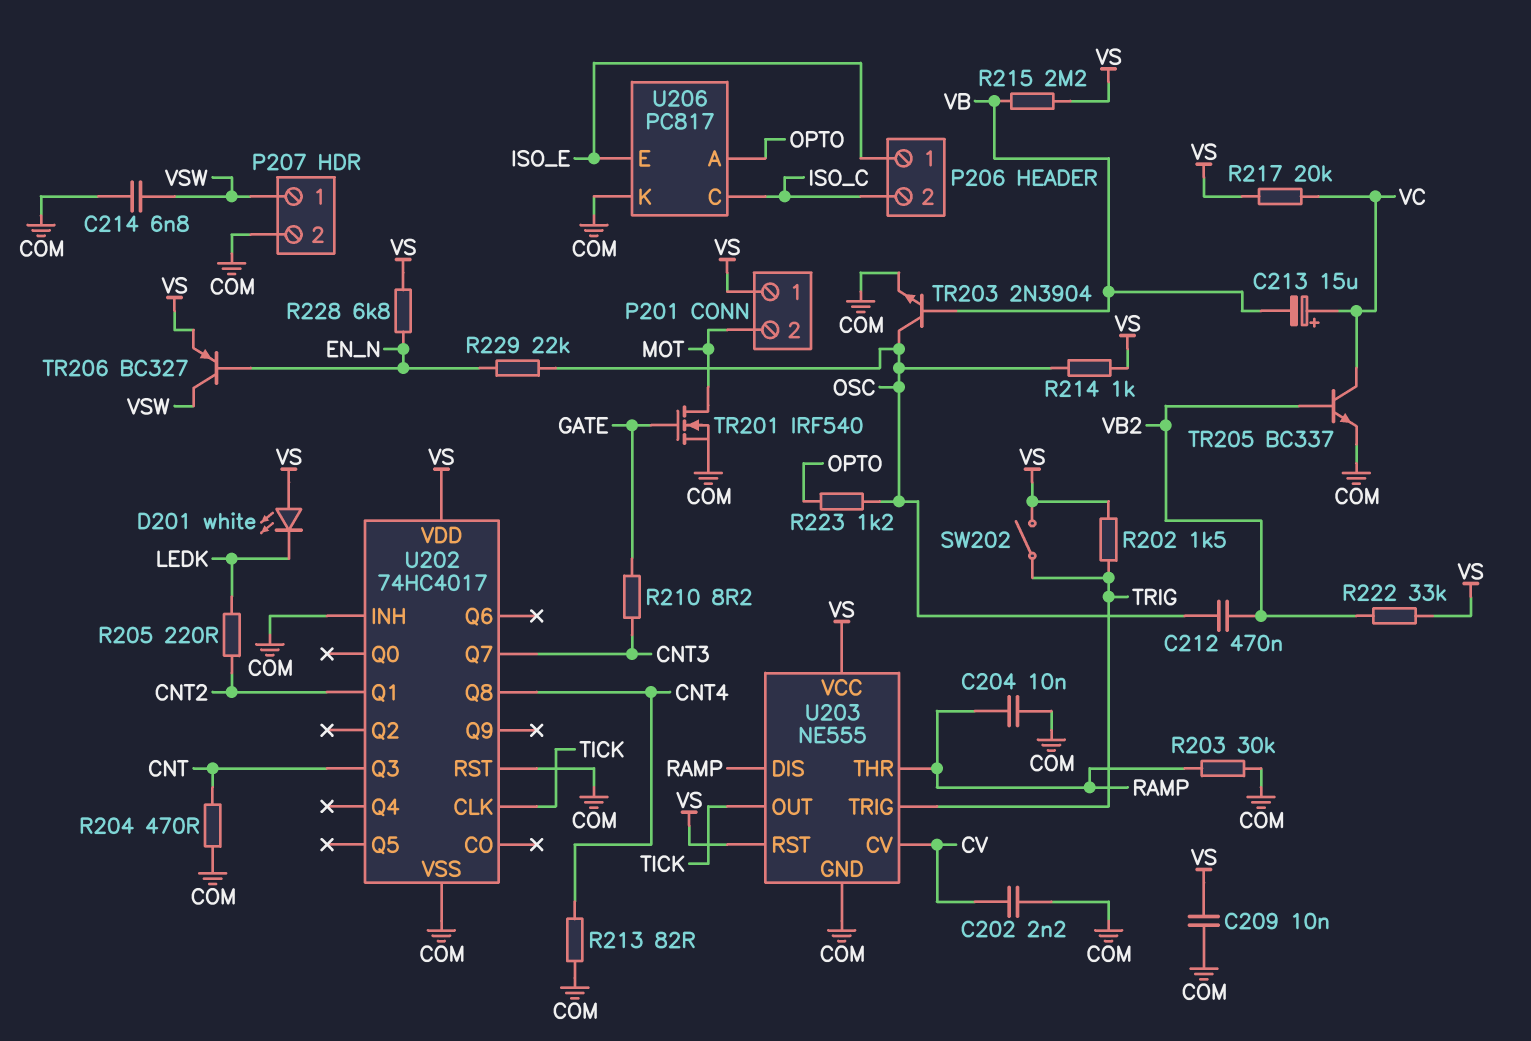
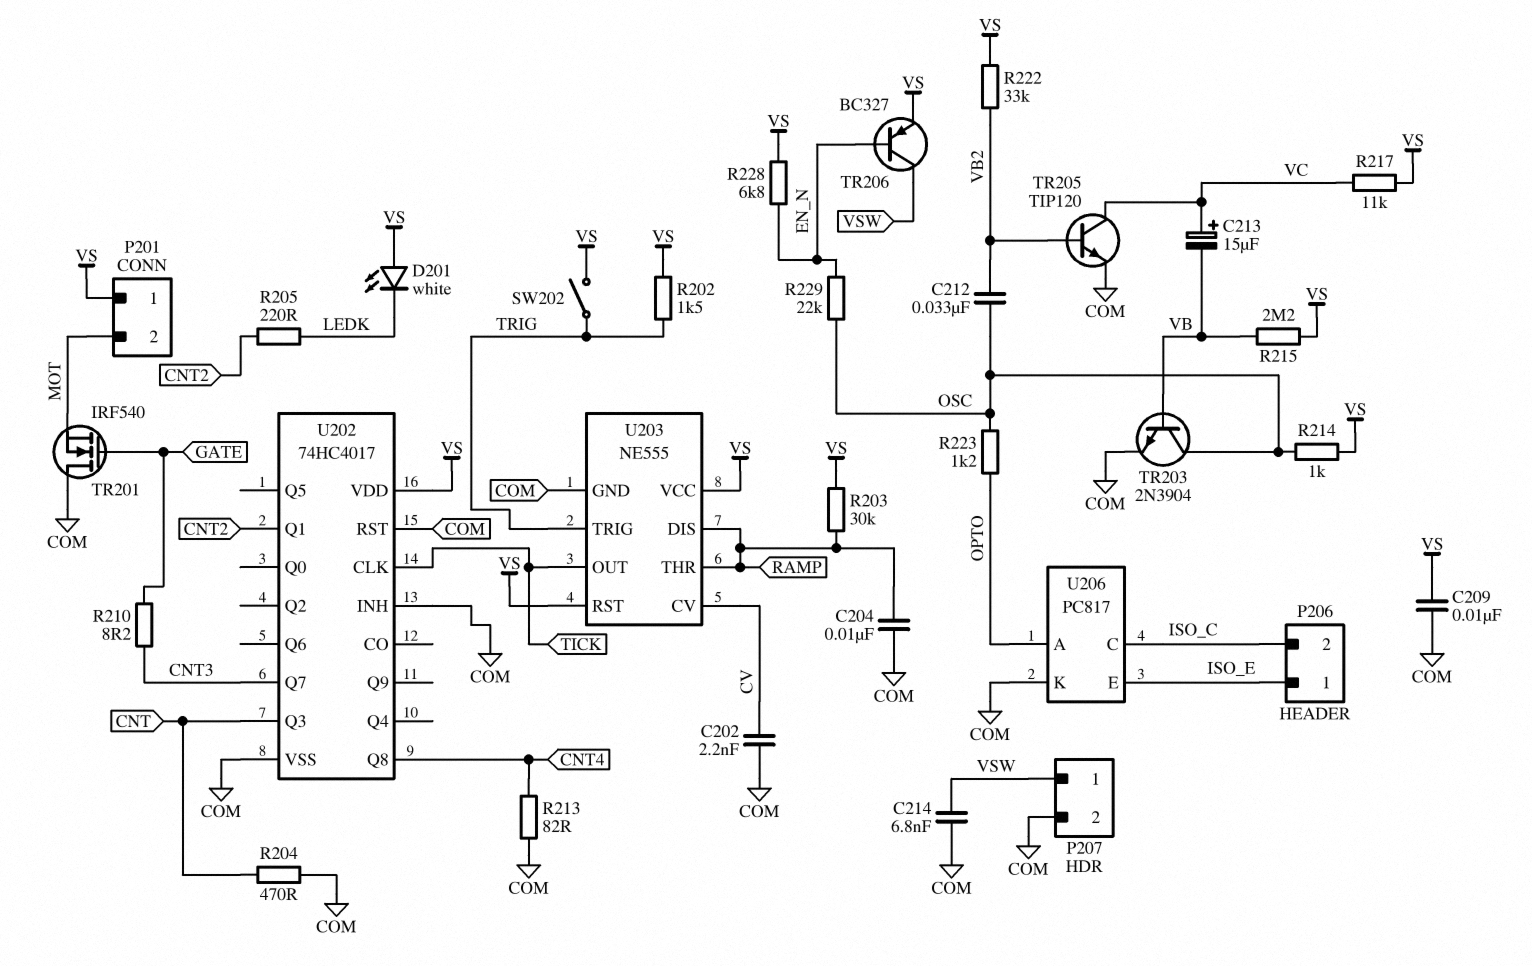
C212: 470nF (OSC, VB2) -> 33nF (OSC, VB2)
R203: 30k (COM, RAMP) -> 30k (RAMP, VS)
R217: 20k (VC, VS) -> 11k (VC, VS)
TR201: NMOS IRF540 (G GATE, D MOT, S COM) -> NMOS IRF540 (G GATE, D COM, S MOT)
TR205: NPN BC337 (B VB2, C VC, E COM) -> NPN TIP120 (B VB2, C VC, E COM)

